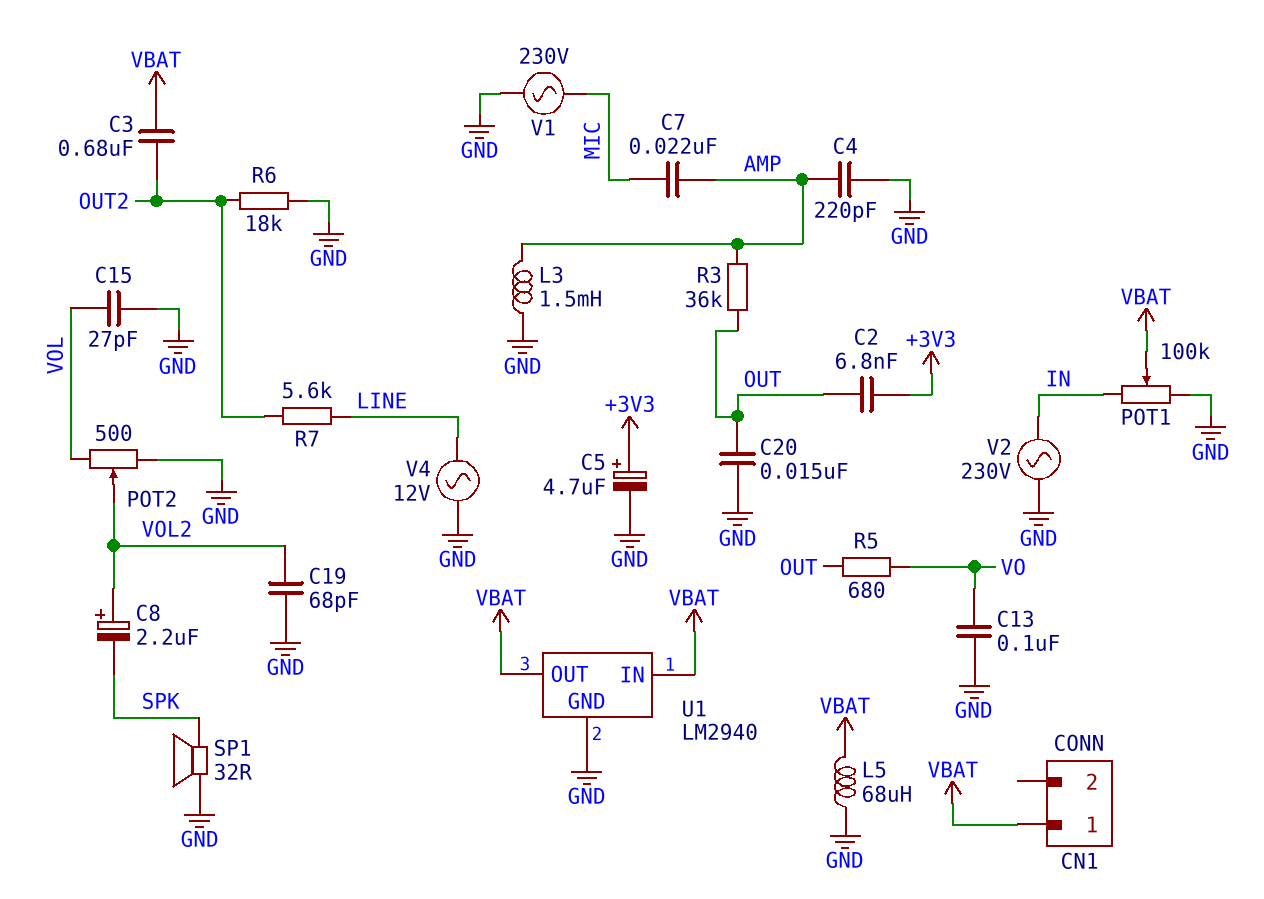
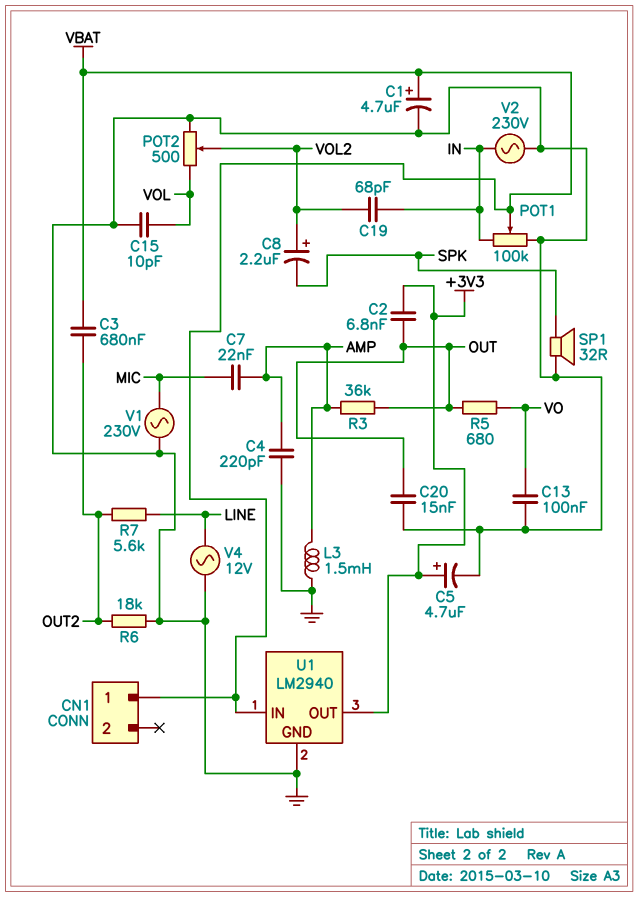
C1: none -> 4.7uF (plus VBAT, minus GND)
C15: 27pF (GND, VOL) -> 10pF (GND, VOL)
C19: 68pF (GND, VOL2) -> 68pF (IN, VOL2)
L5: 68uH (GND, VBAT) -> none
U1 pin OUT: VBAT -> +3V3

